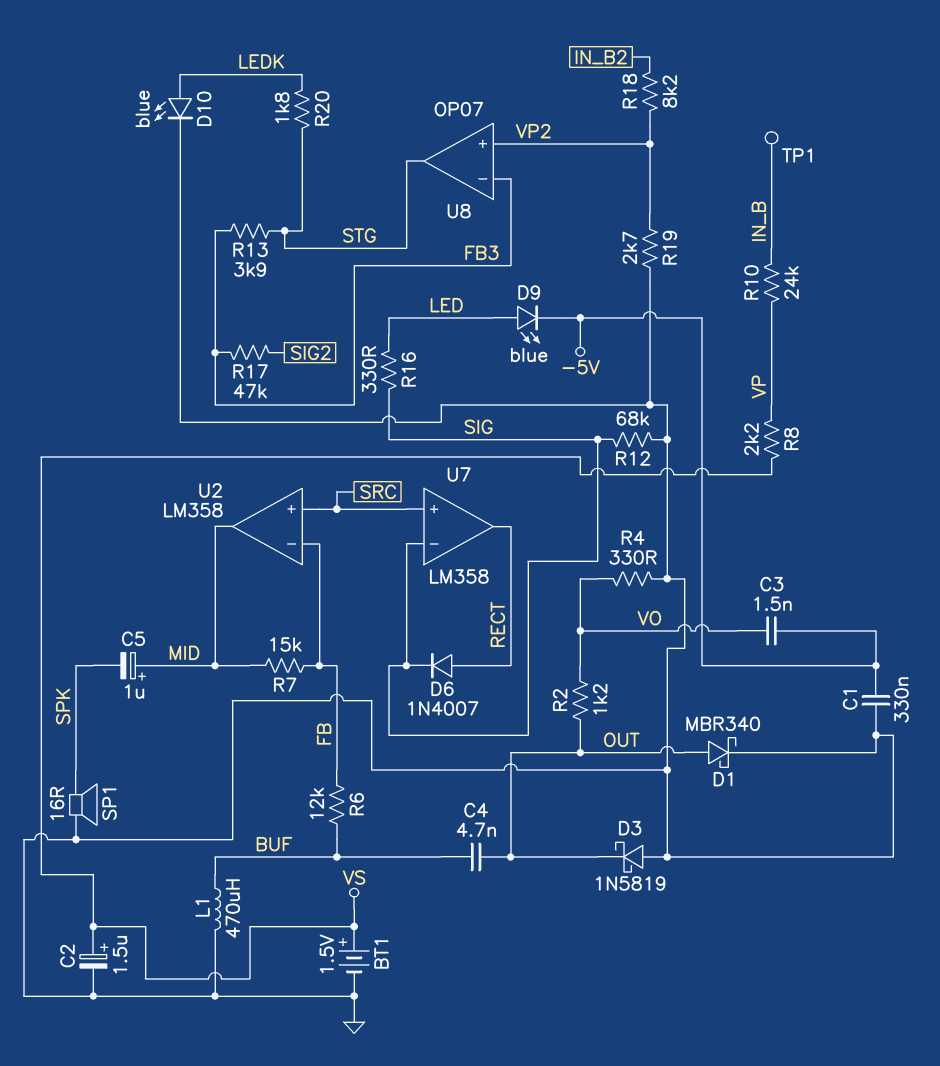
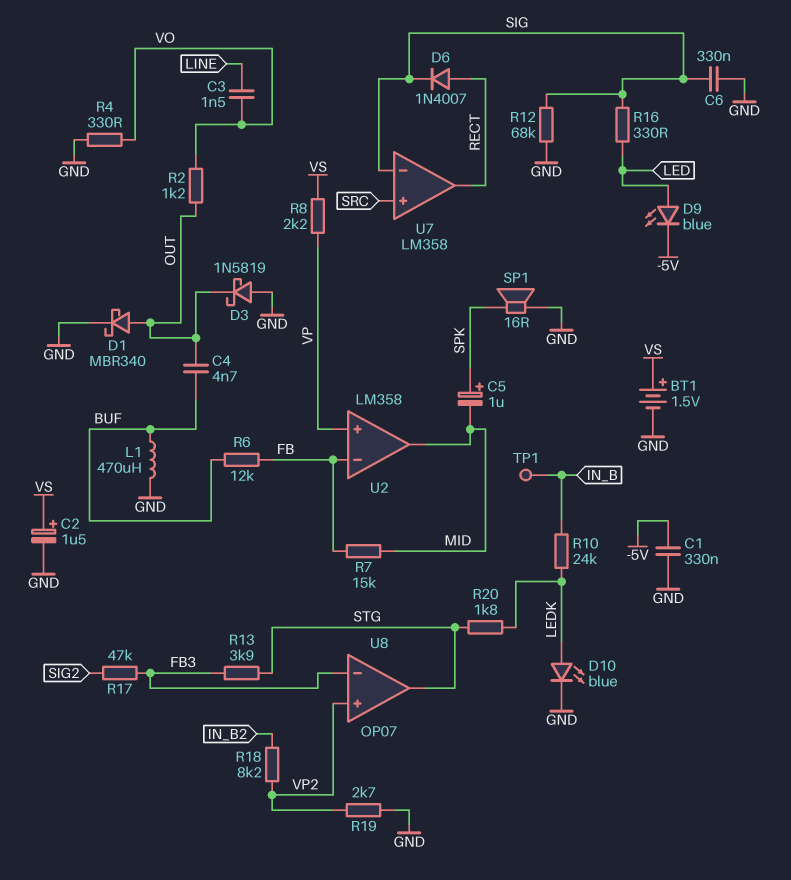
C3: 1.5nF (-5V, VO) -> 1.5nF (LINE, VO)
C5: 1uF (plus MID, minus SPK) -> 1uF (plus SPK, minus MID)
C6: none -> 330nF (GND, SIG)
R10: 24k (IN_B, VP) -> 24k (IN_B, LEDK)
U2 pin in+: SRC -> VP

